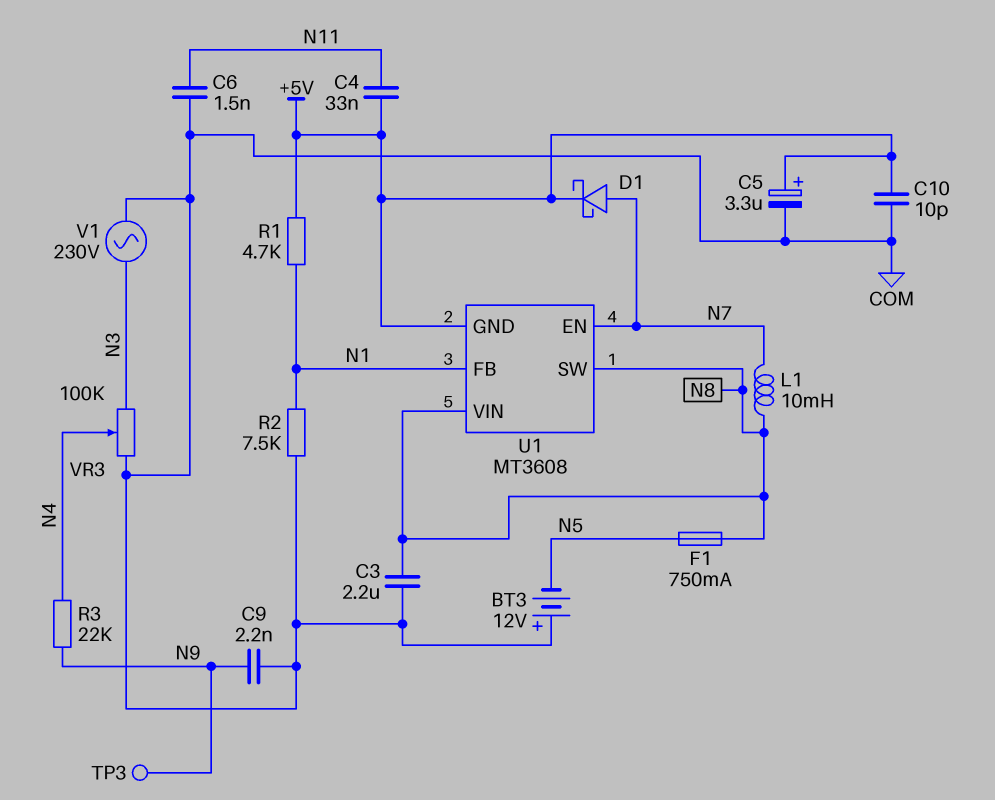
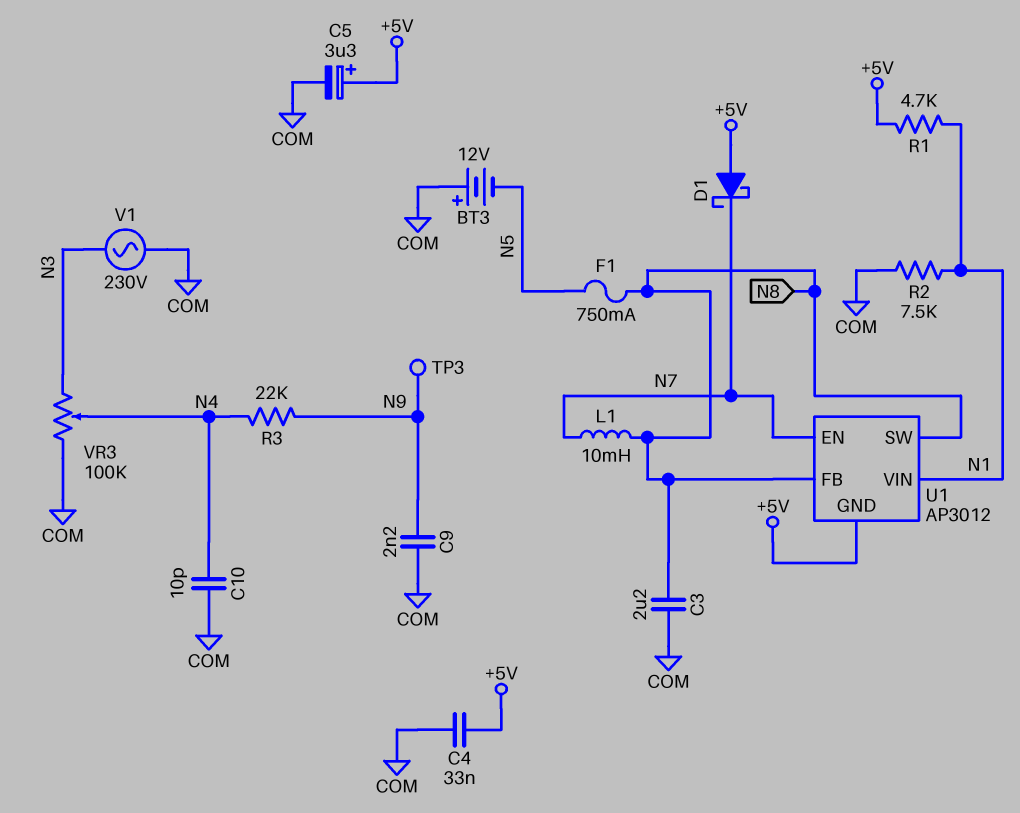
C4: 33nF (+5V, N11) -> 33nF (+5V, COM)
C6: 1.5nF (COM, N11) -> none
C10: 10pF (+5V, COM) -> 10pF (COM, N4)
D1: schottky (A N7, K +5V) -> schottky (A +5V, K N7)
U1: MT3608 -> AP3012
U1 pin FB: N1 -> N8
U1 pin VIN: N8 -> N1

